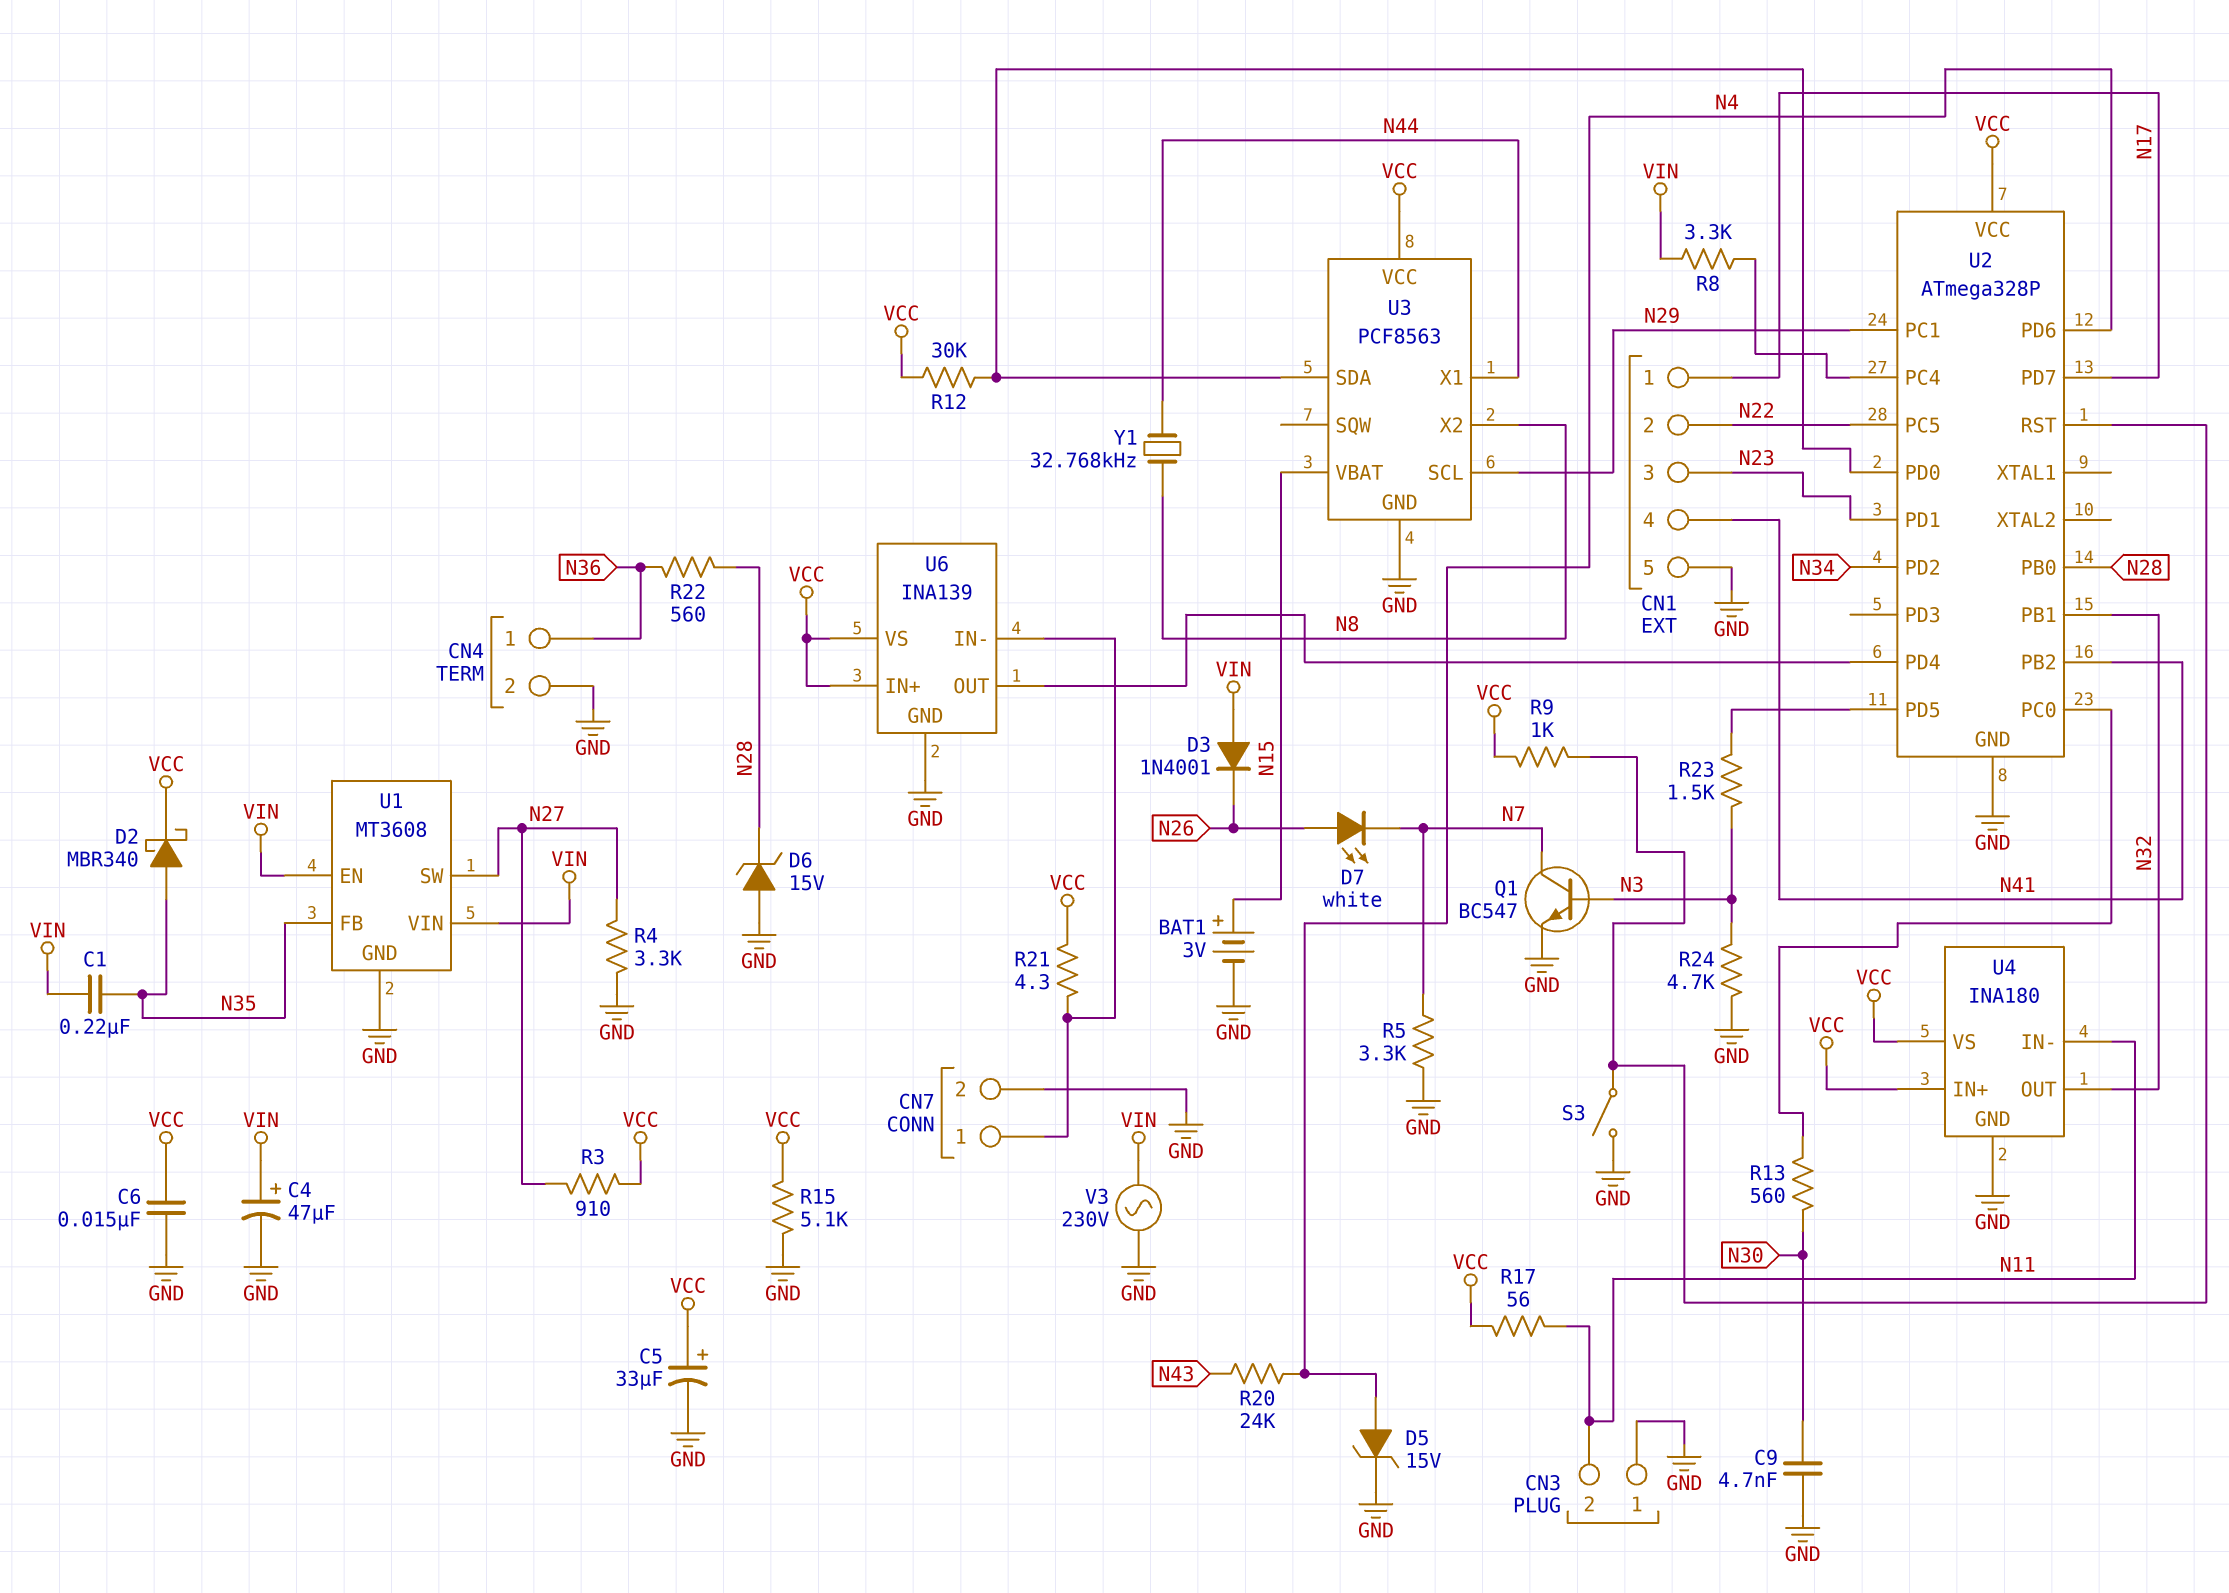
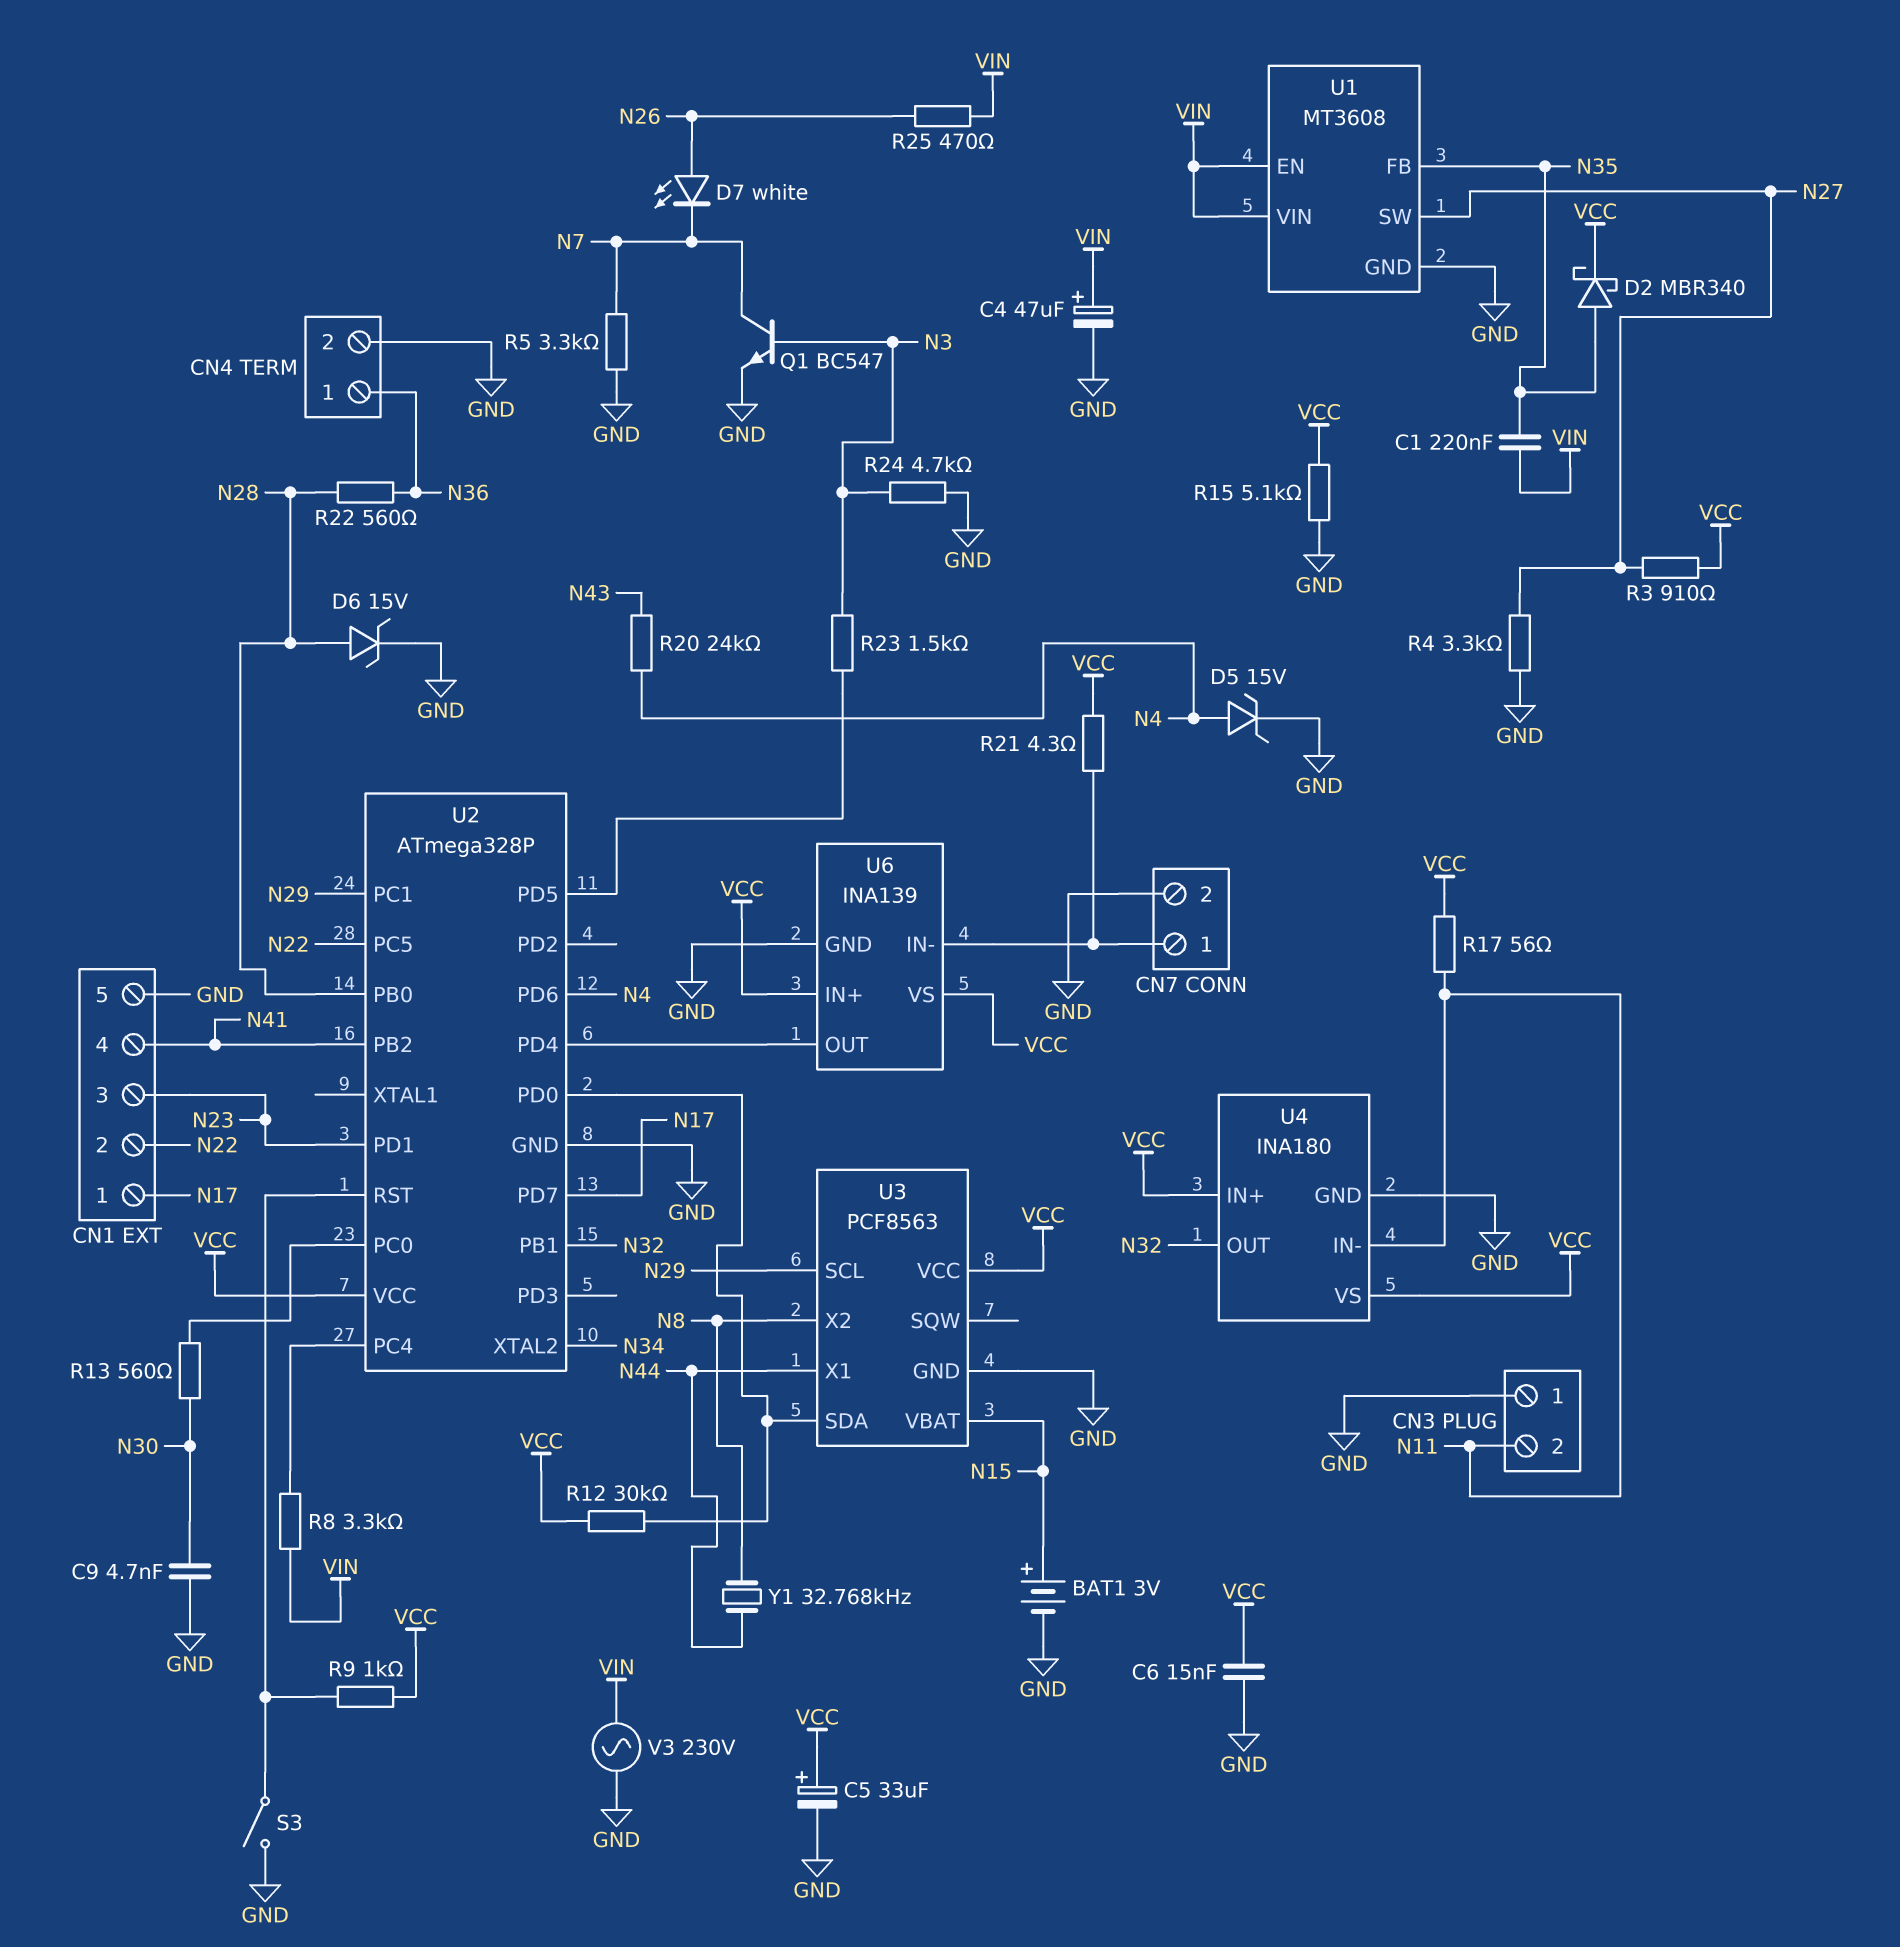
D3: diode 1N4001 (A VIN, K N26) -> none
D6: zener 15V (A GND, K N28) -> zener 15V (A N28, K GND)
R25: none -> 470 (N26, VIN)
U2 pin PD2: N34 -> none
U2 pin XTAL2: none -> N34

